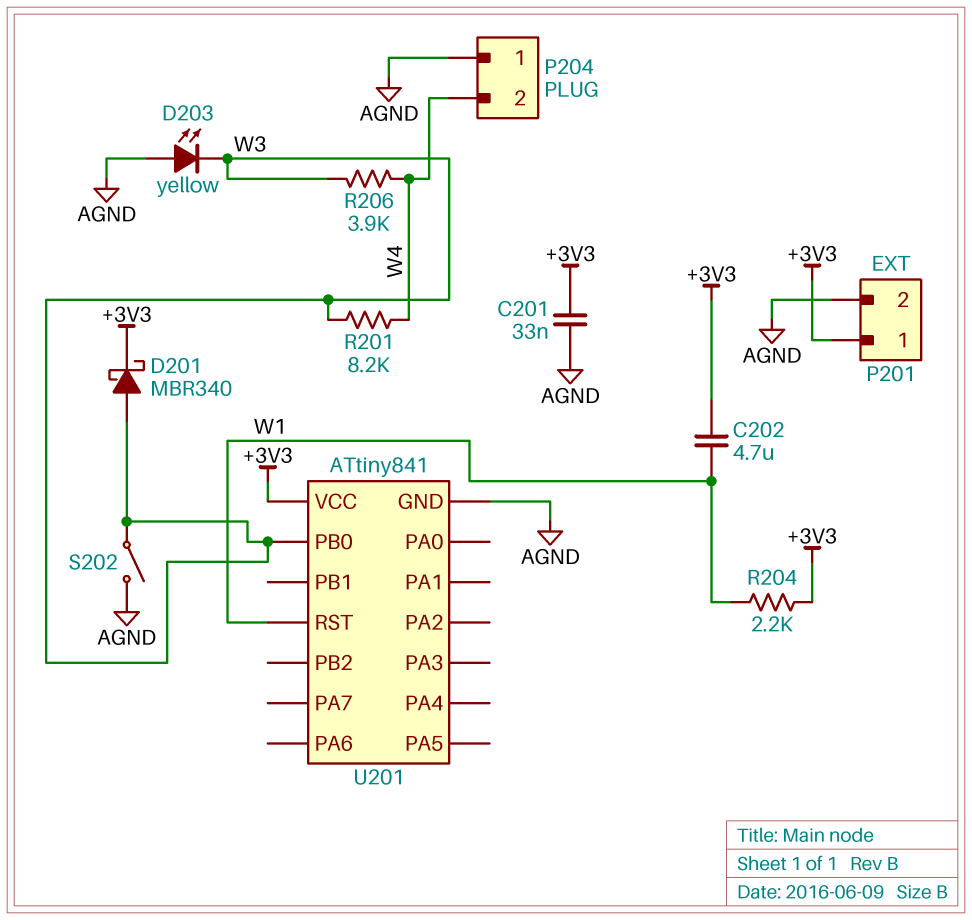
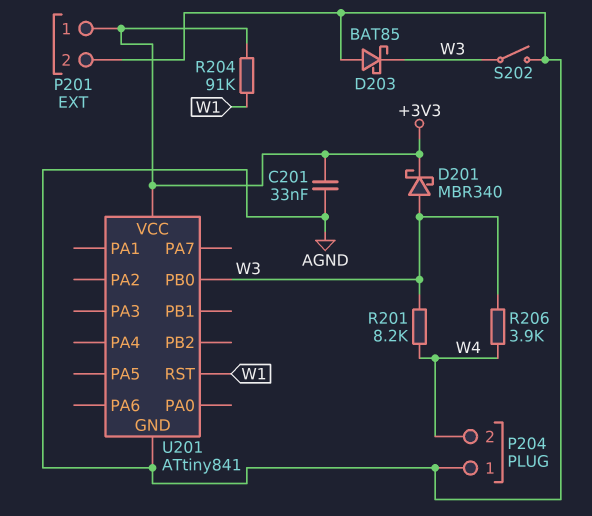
C202: 4.7uF (+3V3, W1) -> none
D203: LED yellow (A AGND, K W3) -> schottky BAT85 (A AGND, K W3)
R204: 2.2k (+3V3, W1) -> 91k (+3V3, W1)

